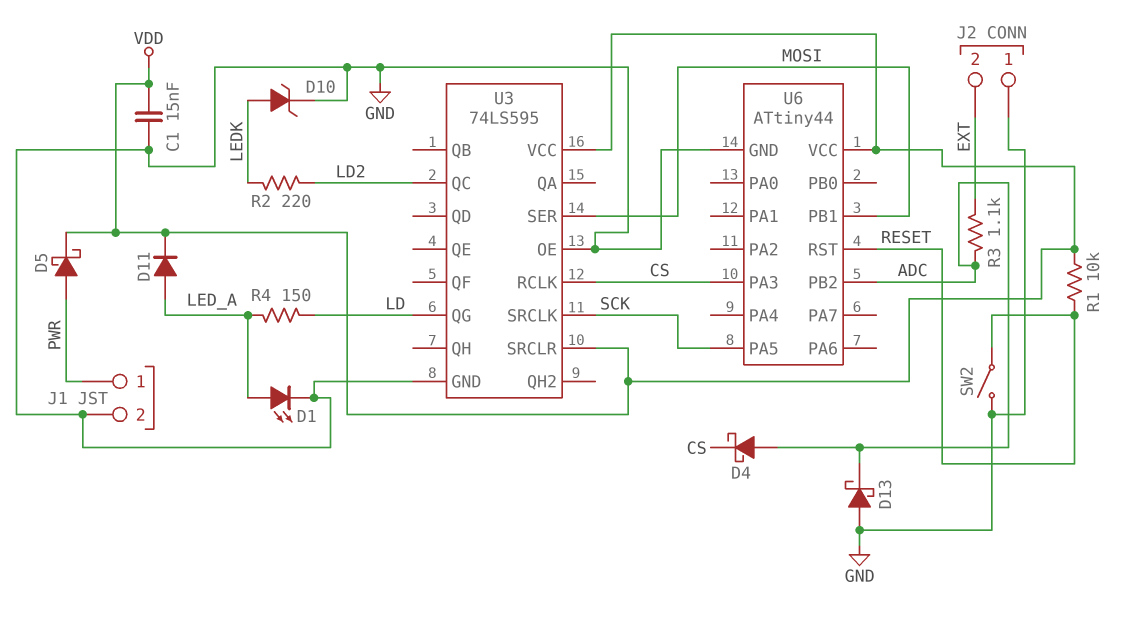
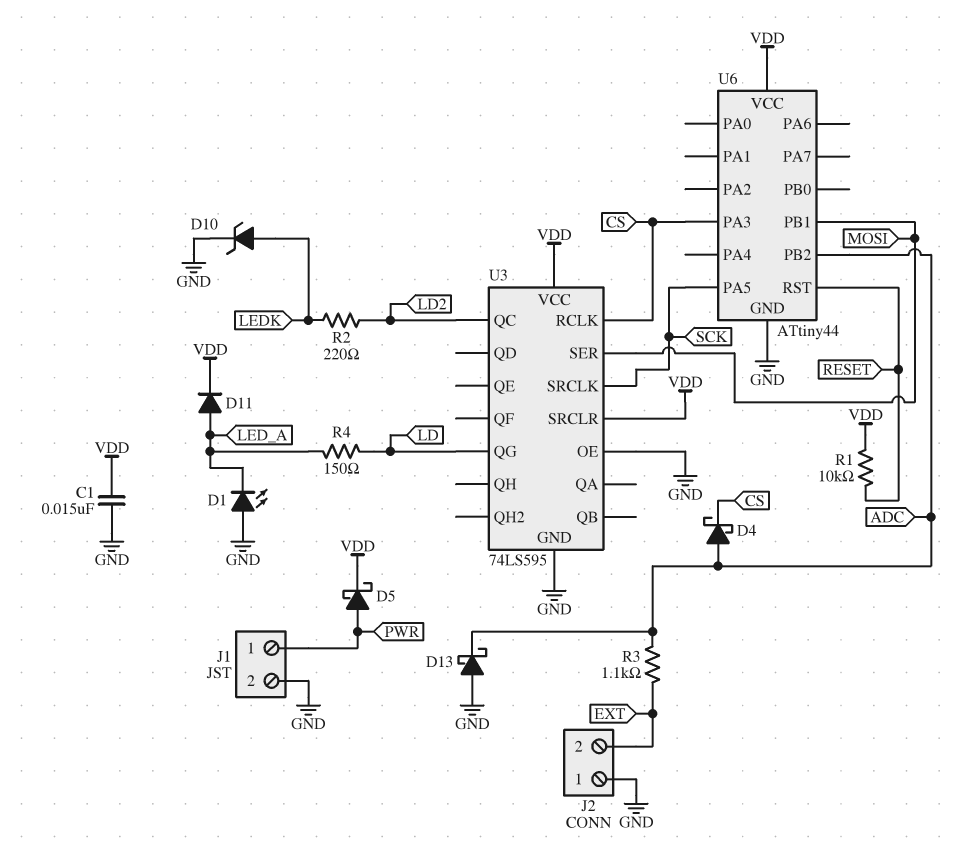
D1: LED (A LED_A, K GND) -> LED (A GND, K LED_A)
SW2: switch (GND, RESET) -> none

